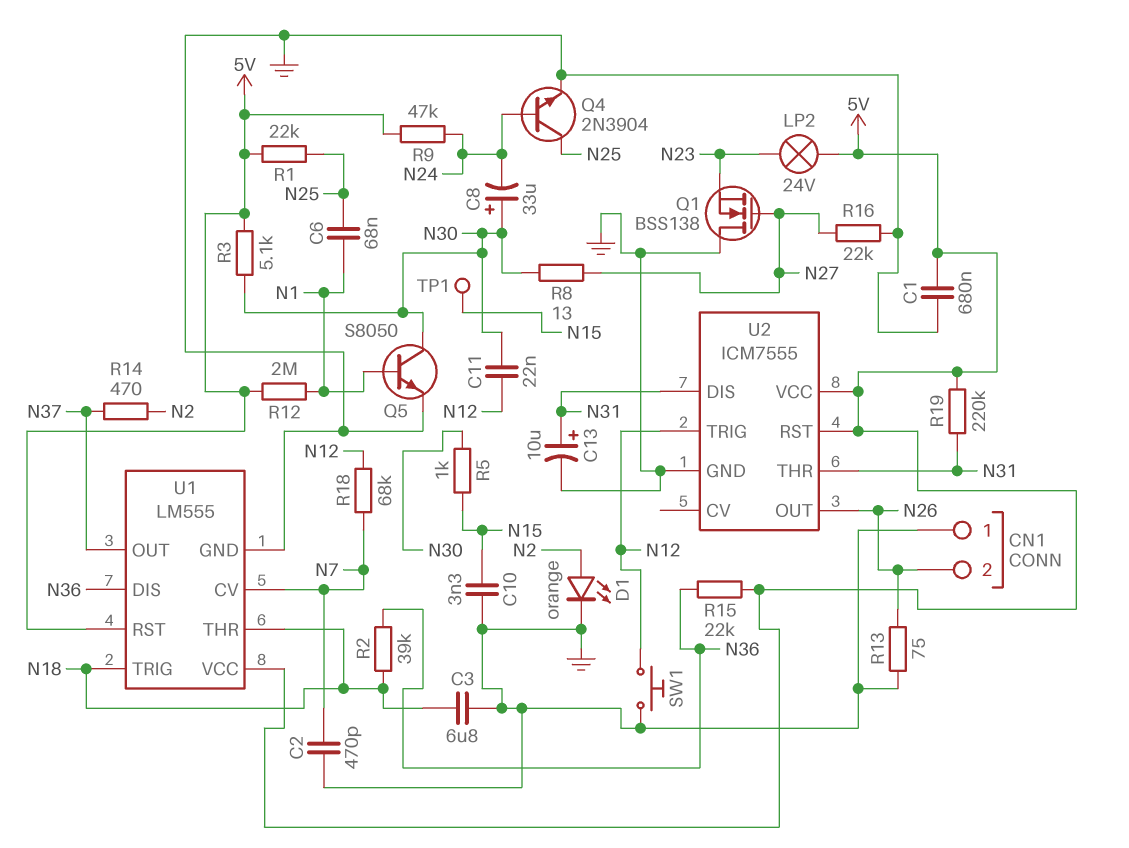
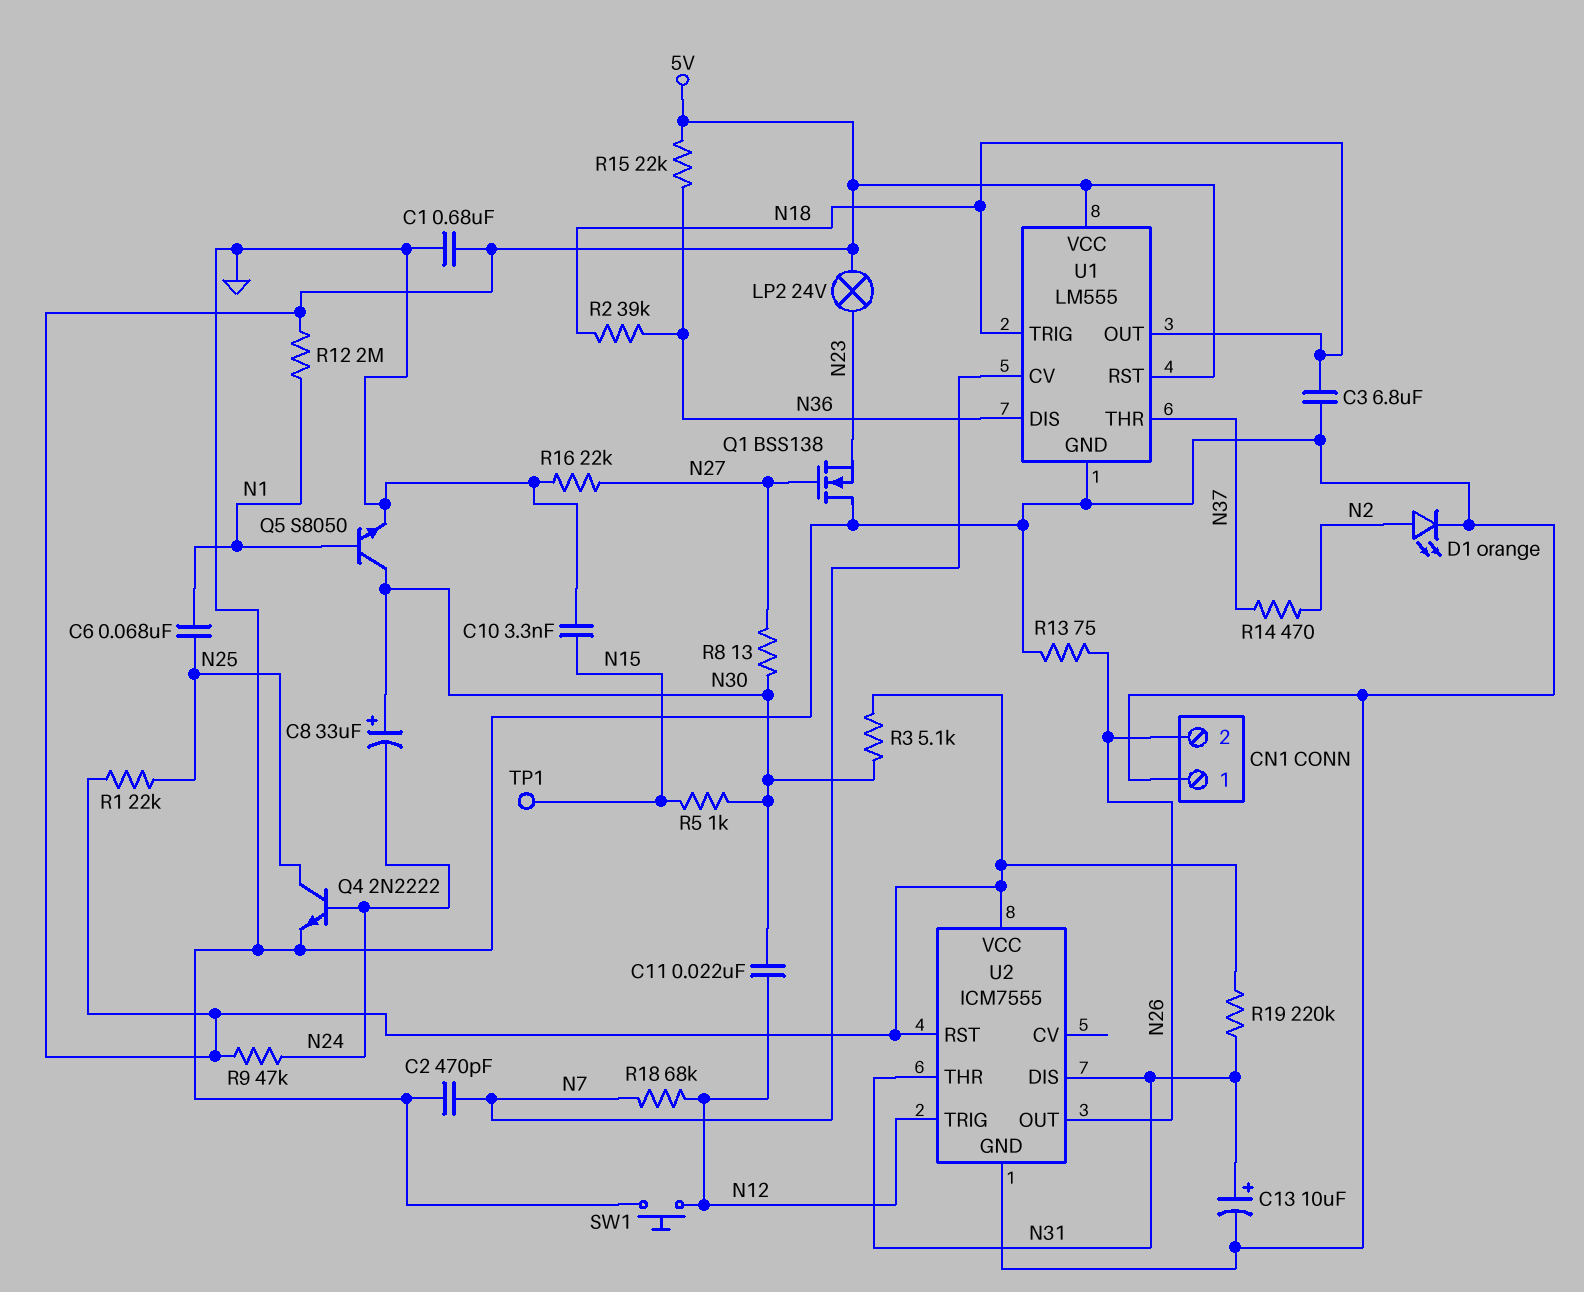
Q4: NPN 2N3904 (B N24, C N25, E GND) -> NPN 2N2222 (B N24, C N25, E GND)
U1 pin OUT: N37 -> N18
U1 pin THR: N18 -> N37

